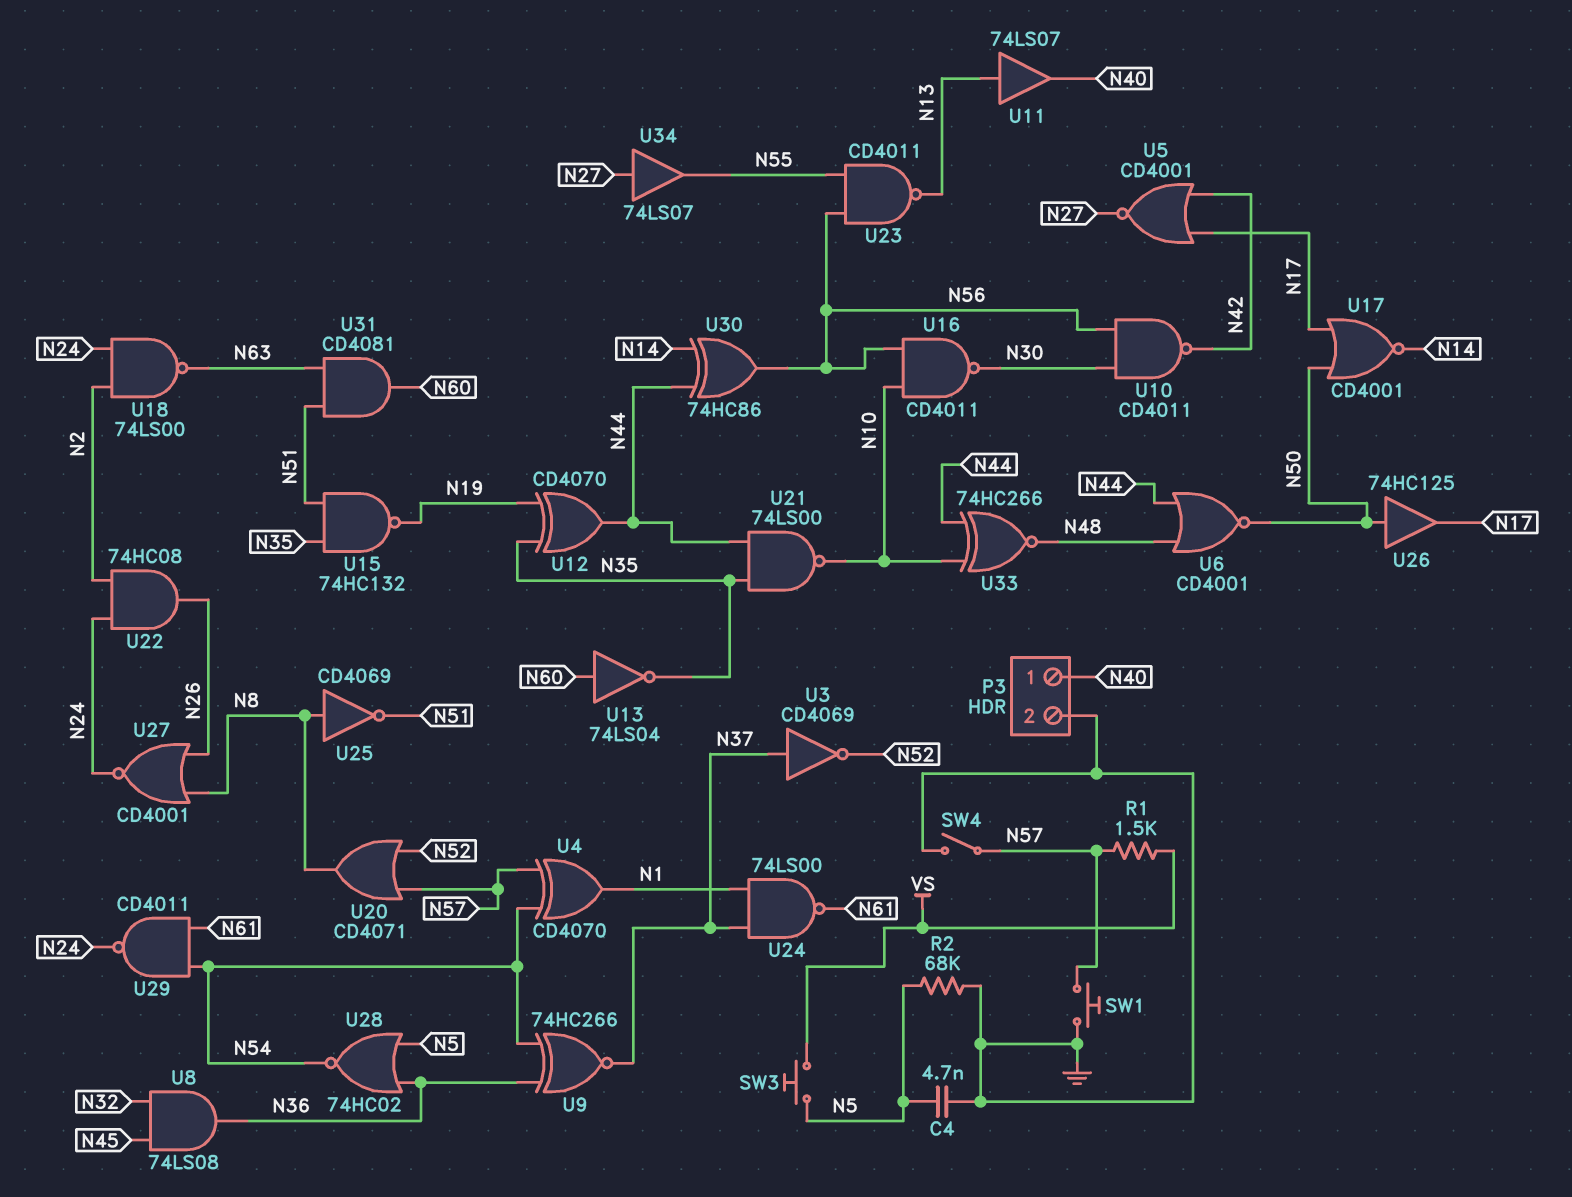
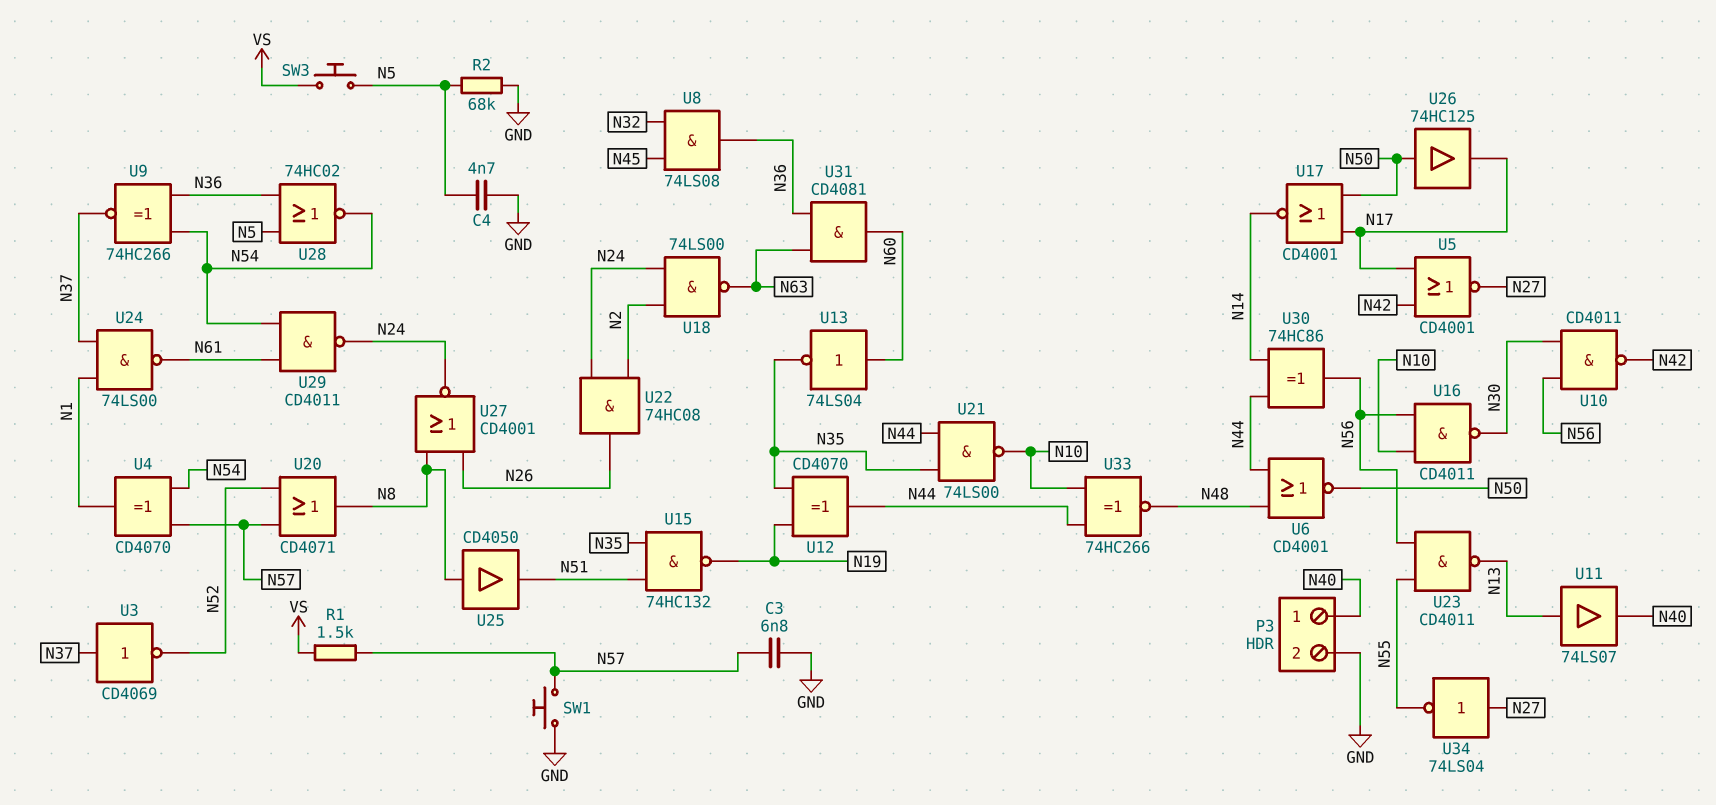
C3: none -> 6.8nF (GND, N57)
SW4: switch (GND, N57) -> none
U25: NOT CD4069 (in N8, out N51) -> buffer CD4050 (in N8, out N51)
U31: AND CD4081 (in N51, in N63, out N60) -> AND CD4081 (in N36, in N63, out N60)
U34: buffer 74LS07 (in N27, out N55) -> NOT 74LS04 (in N27, out N55)

